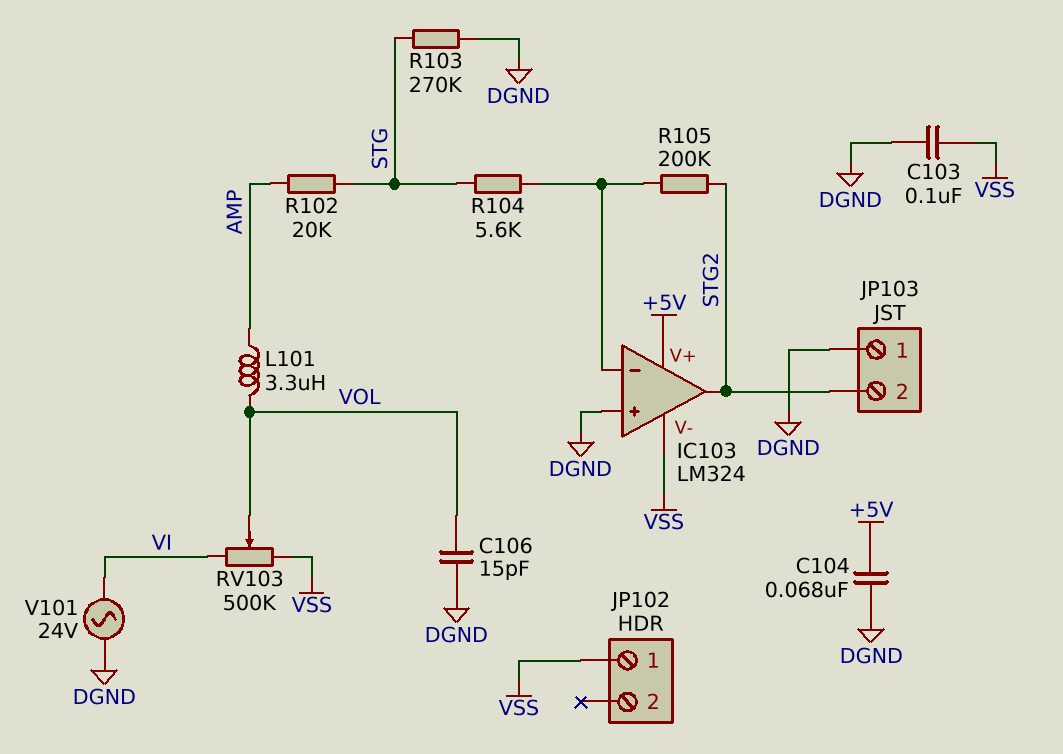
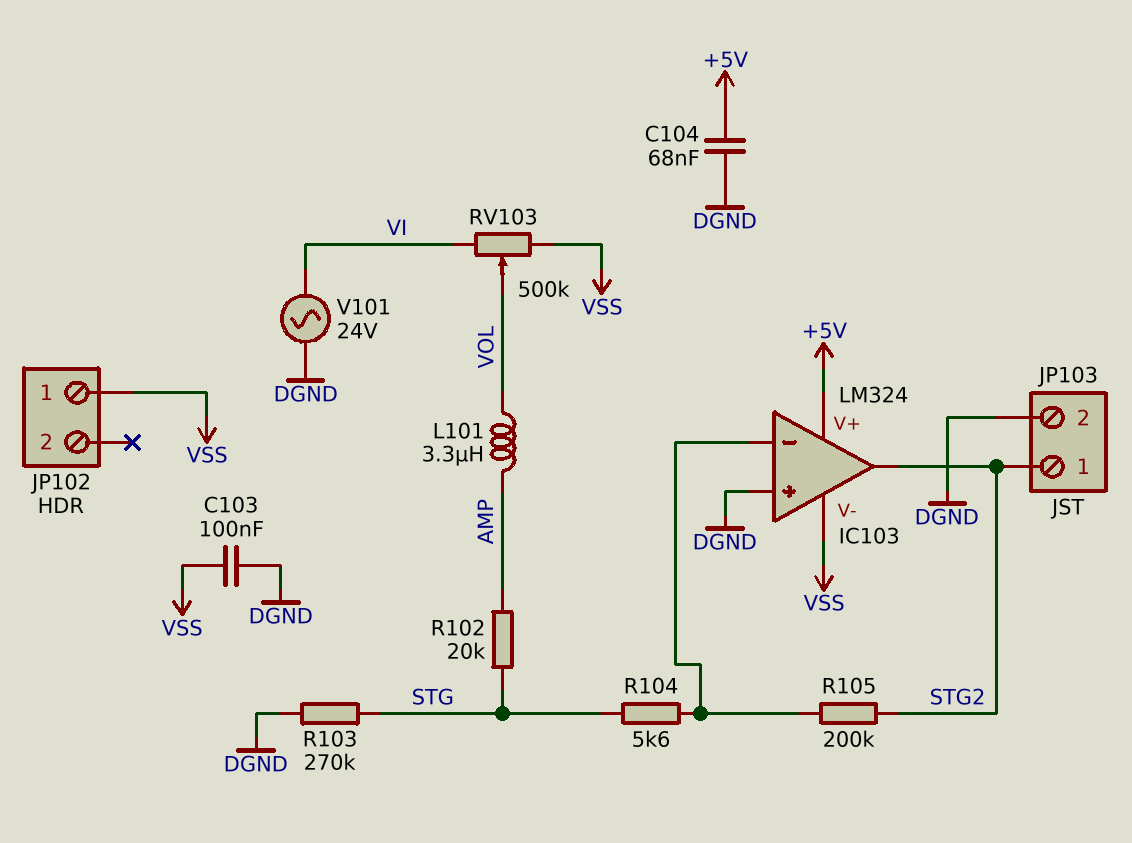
C106: 15pF (DGND, VOL) -> none
JP103 pin 1: DGND -> STG2
JP103 pin 2: STG2 -> DGND

